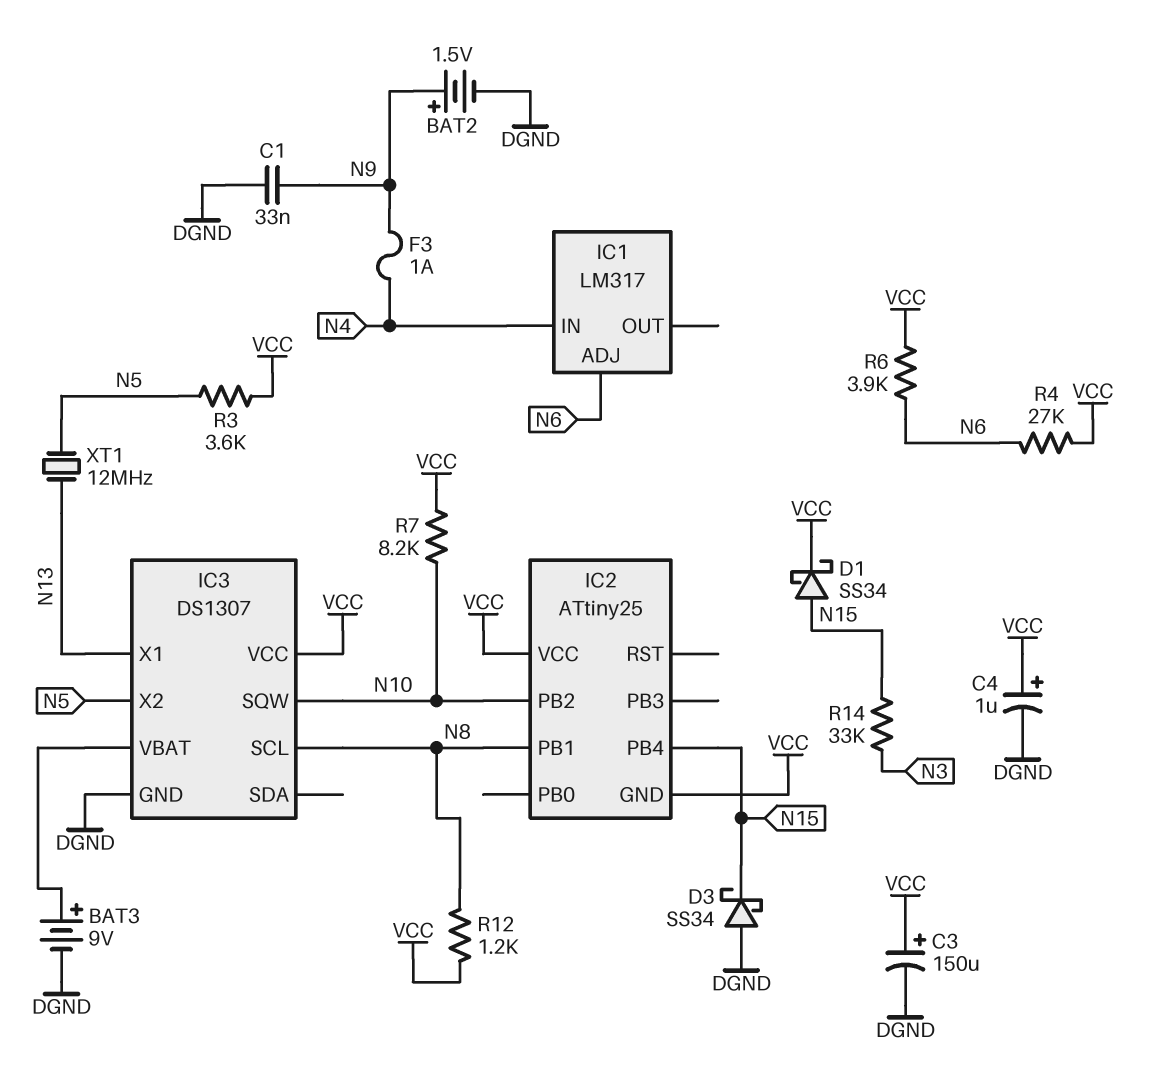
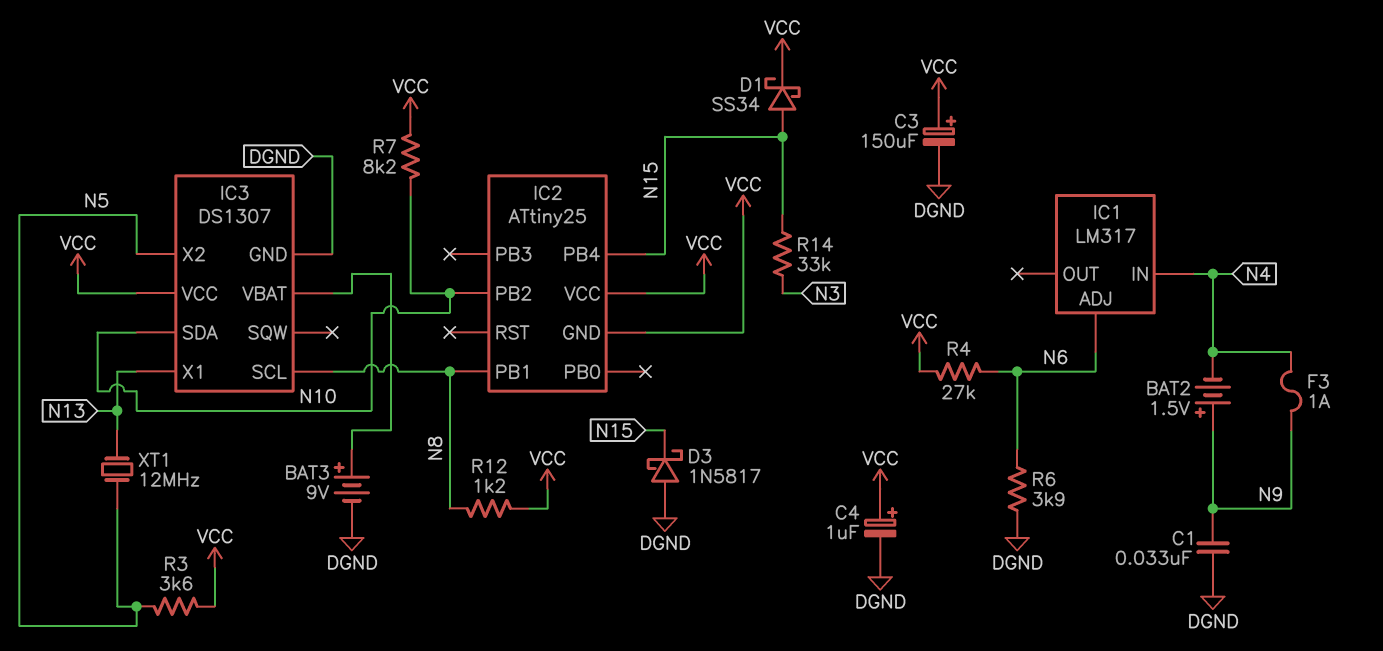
BAT2: 1.5V (plus N9, minus DGND) -> 1.5V (plus N9, minus N4)
D3: schottky SS34 (A DGND, K N15) -> schottky 1N5817 (A DGND, K N15)
IC3 pin SDA: none -> N10
IC3 pin SQW: N10 -> none
R6: 3.9k (N6, VCC) -> 3.9k (DGND, N6)

